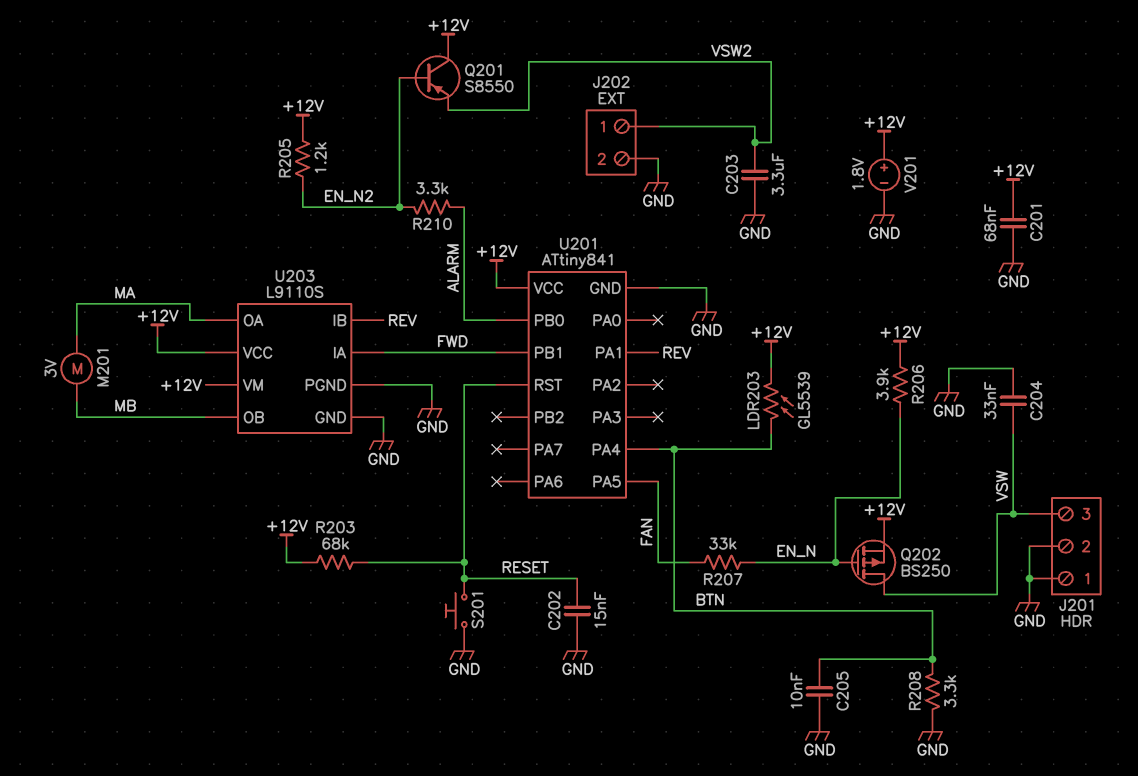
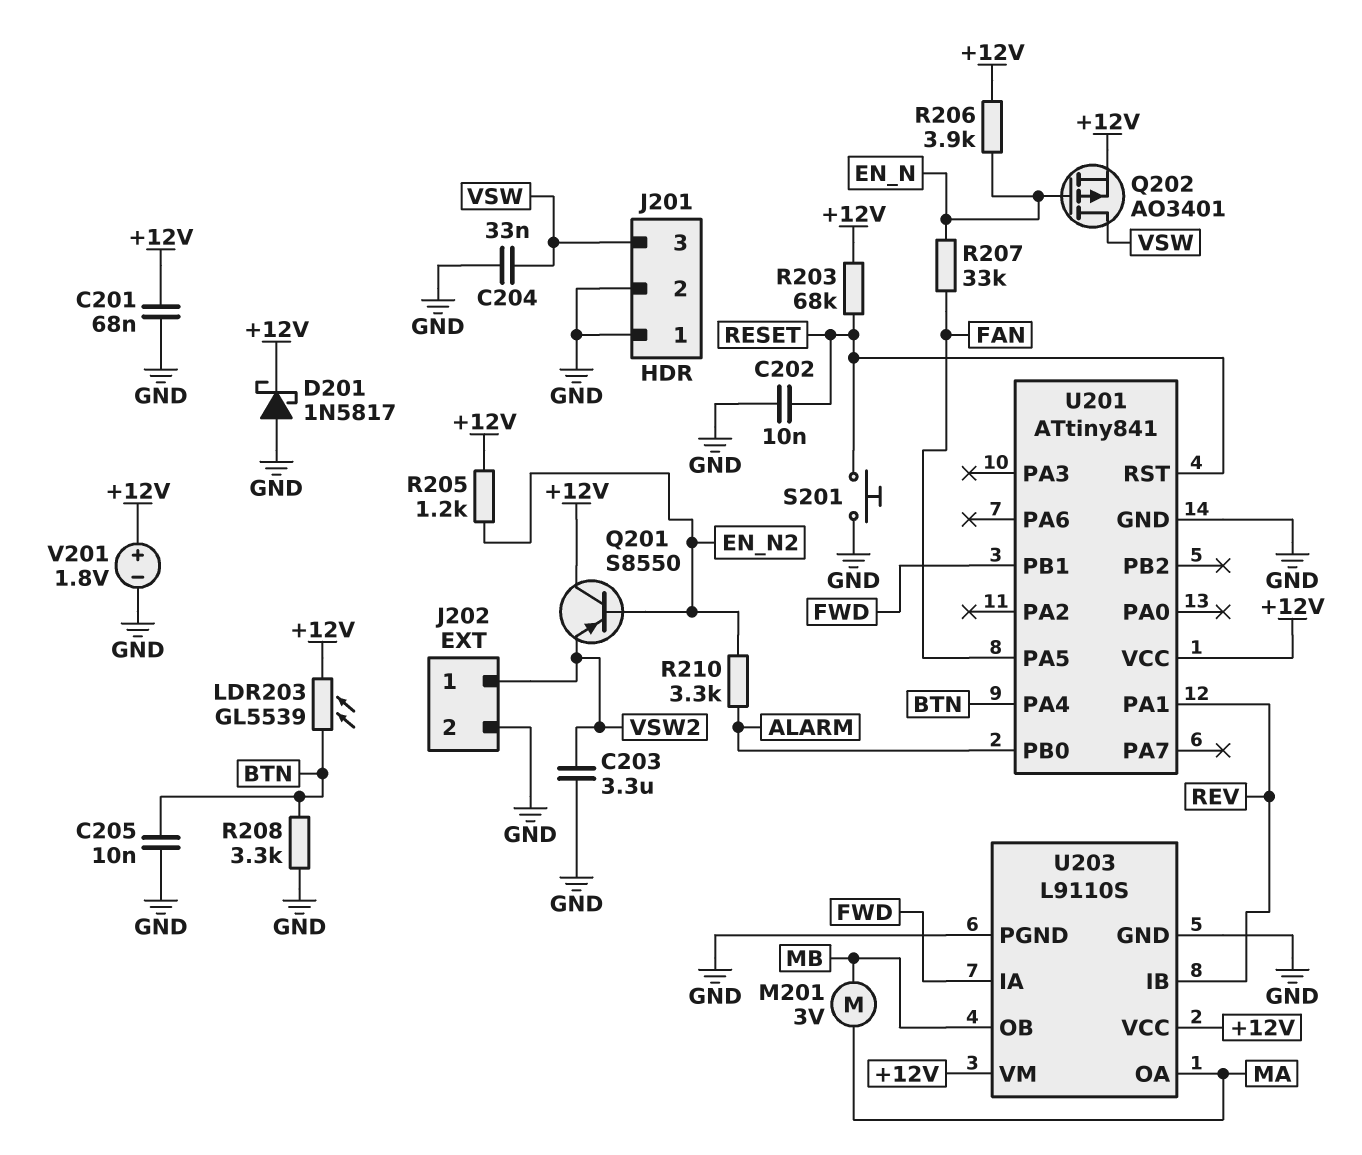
C202: 15nF (GND, RESET) -> 10nF (GND, RESET)
D201: none -> schottky 1N5817 (A GND, K +12V)
Q202: PMOS BS250 (G EN_N, D VSW, S +12V) -> PMOS AO3401 (G EN_N, D VSW, S +12V)

